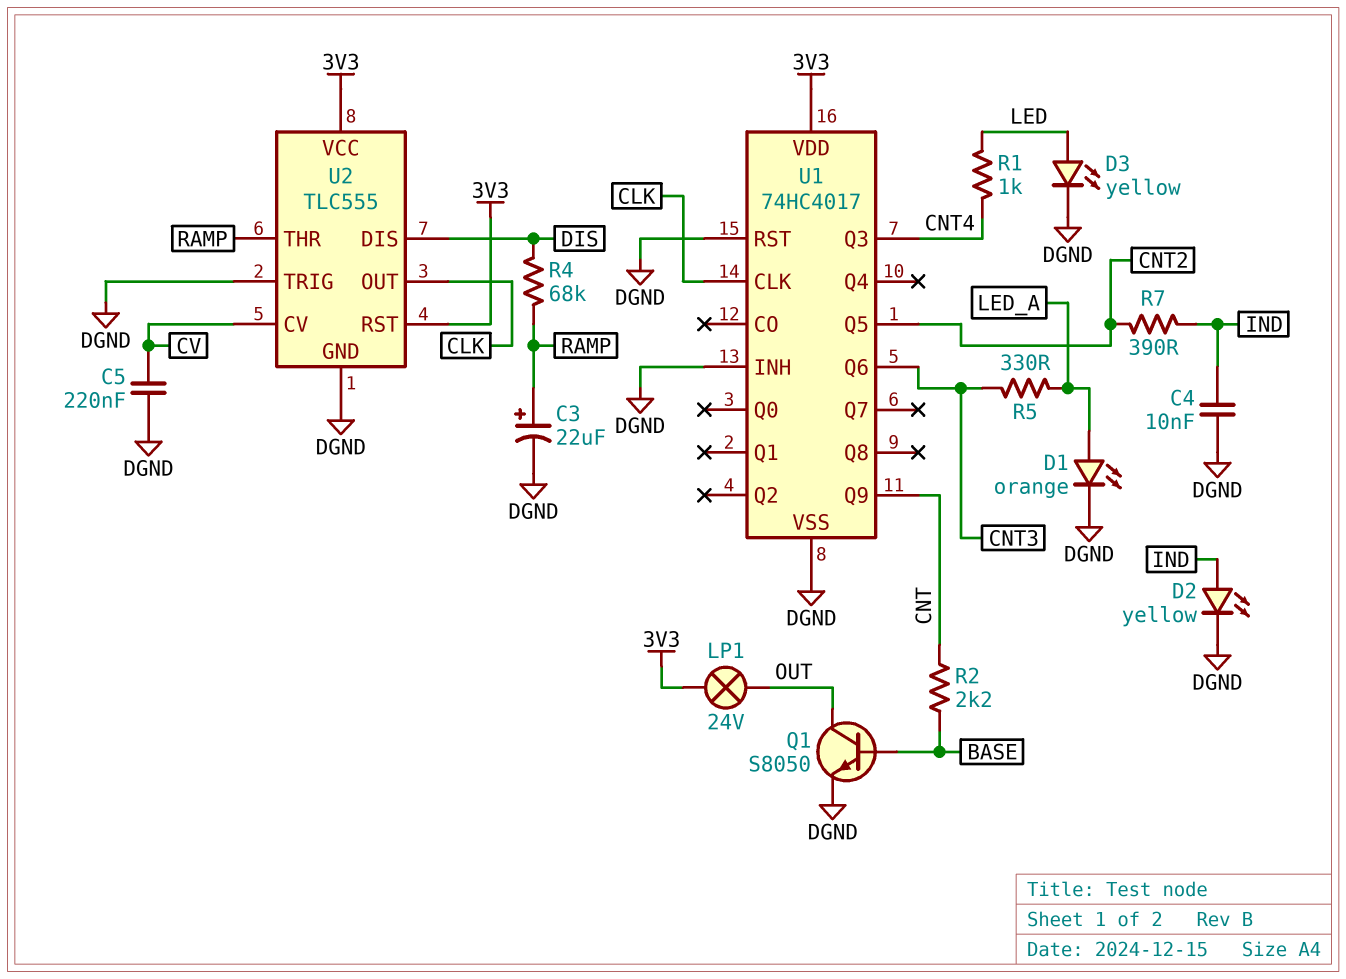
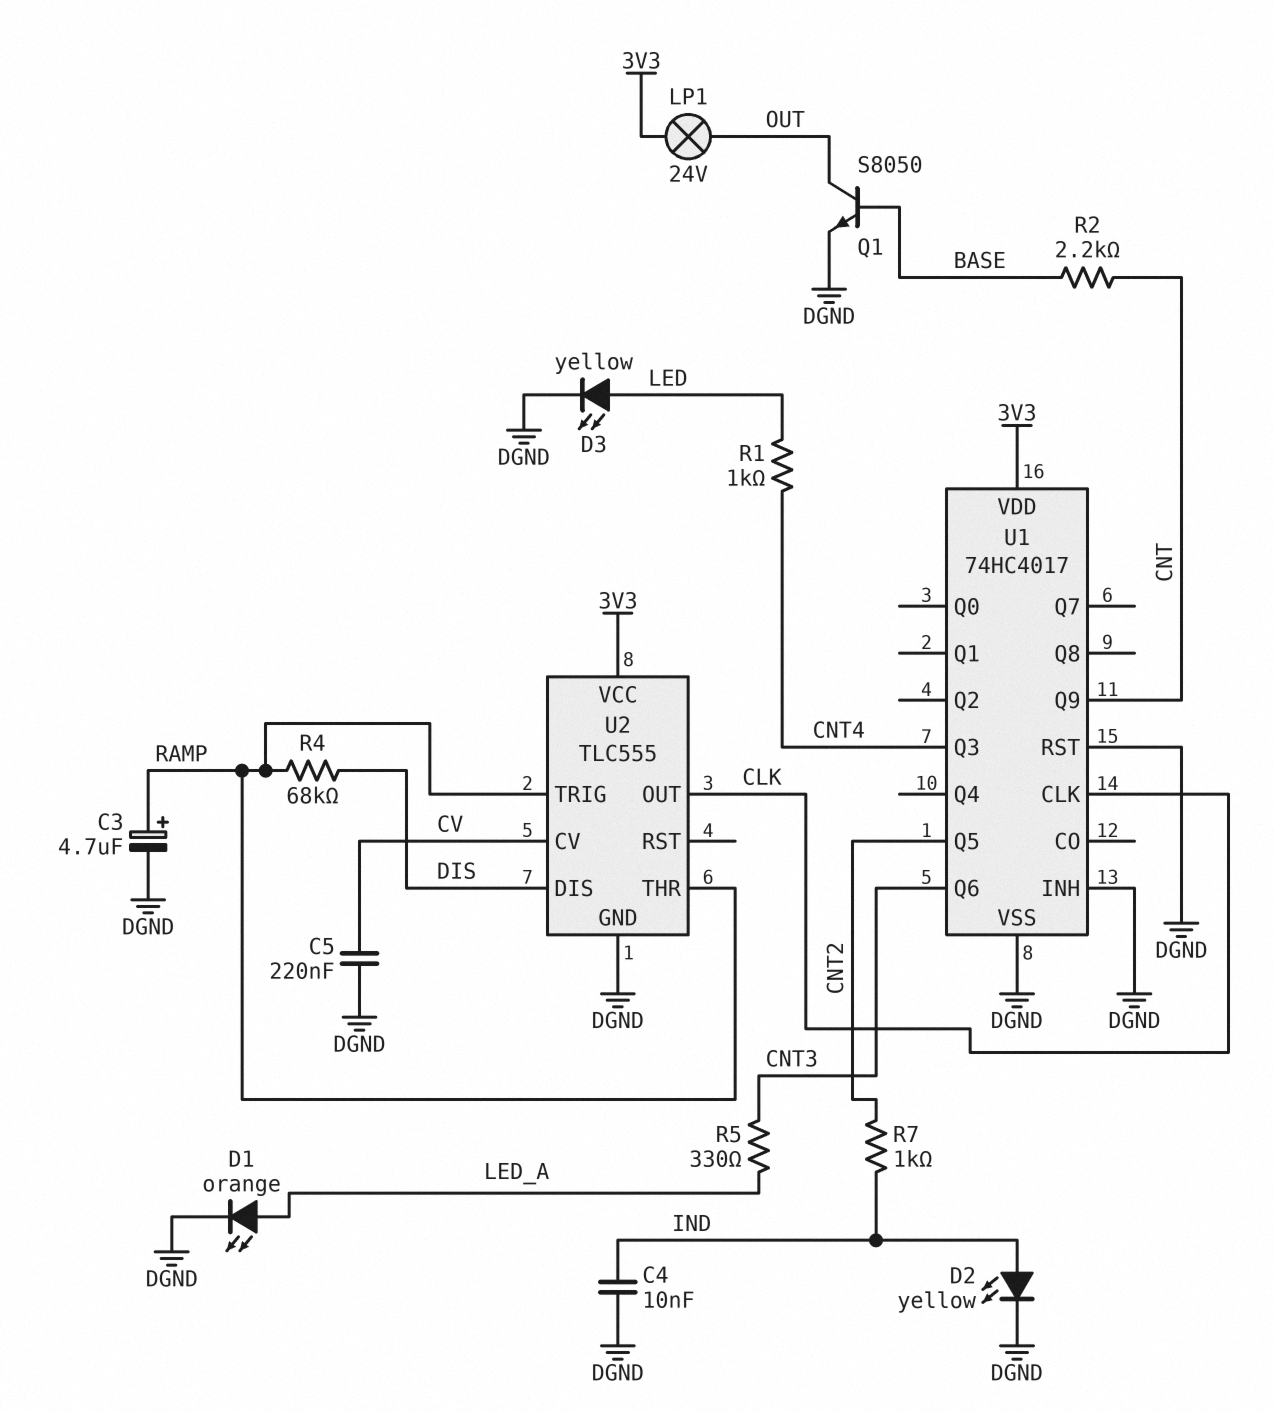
C3: 22uF (plus RAMP, minus DGND) -> 4.7uF (plus RAMP, minus DGND)
R7: 390 (CNT2, IND) -> 1k (CNT2, IND)
U2 pin RST: 3V3 -> none
U2 pin TRIG: DGND -> RAMP

